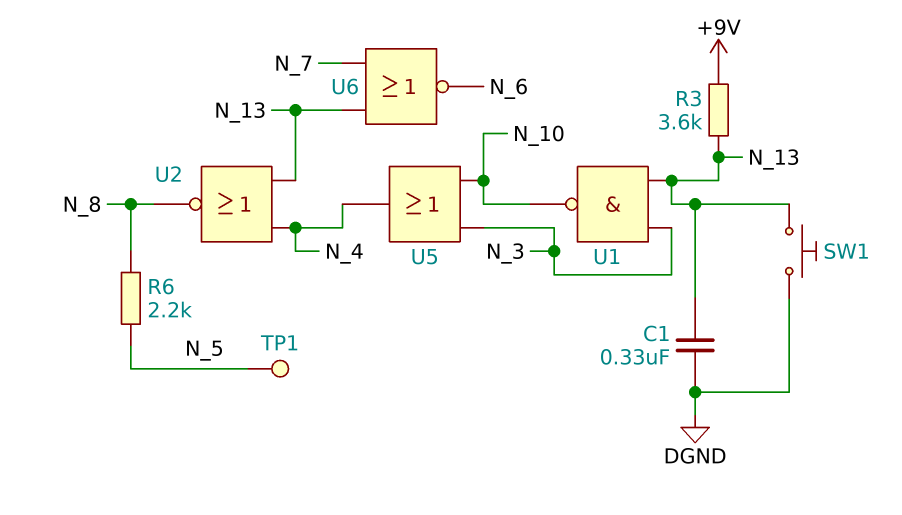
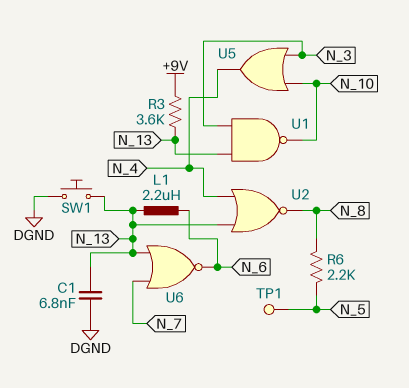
C1: 330nF (DGND, N_13) -> 6.8nF (DGND, N_13)
L1: none -> 2.2uH (N_6, N_13)

